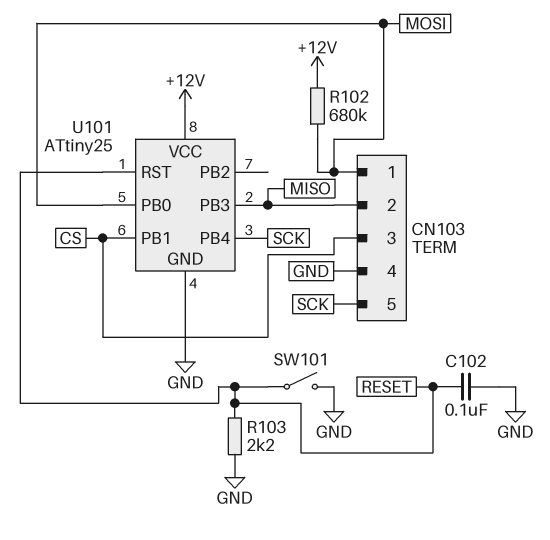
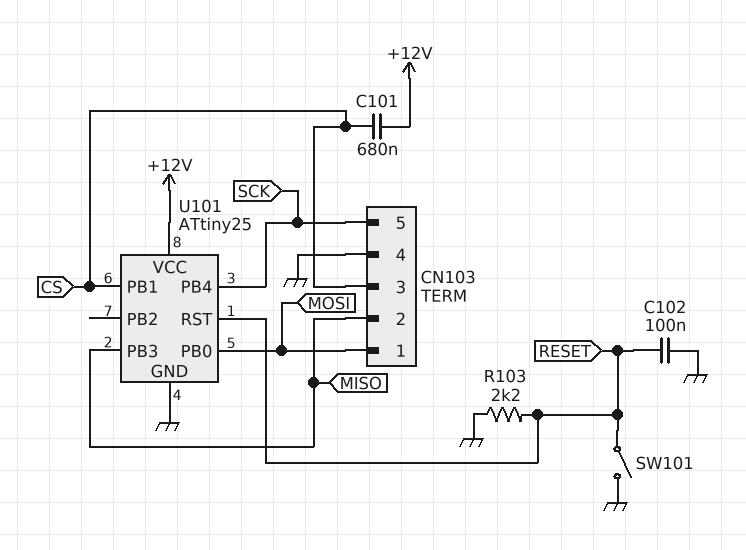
C101: none -> 680nF (+12V, CS)
R102: 680k (+12V, MOSI) -> none

